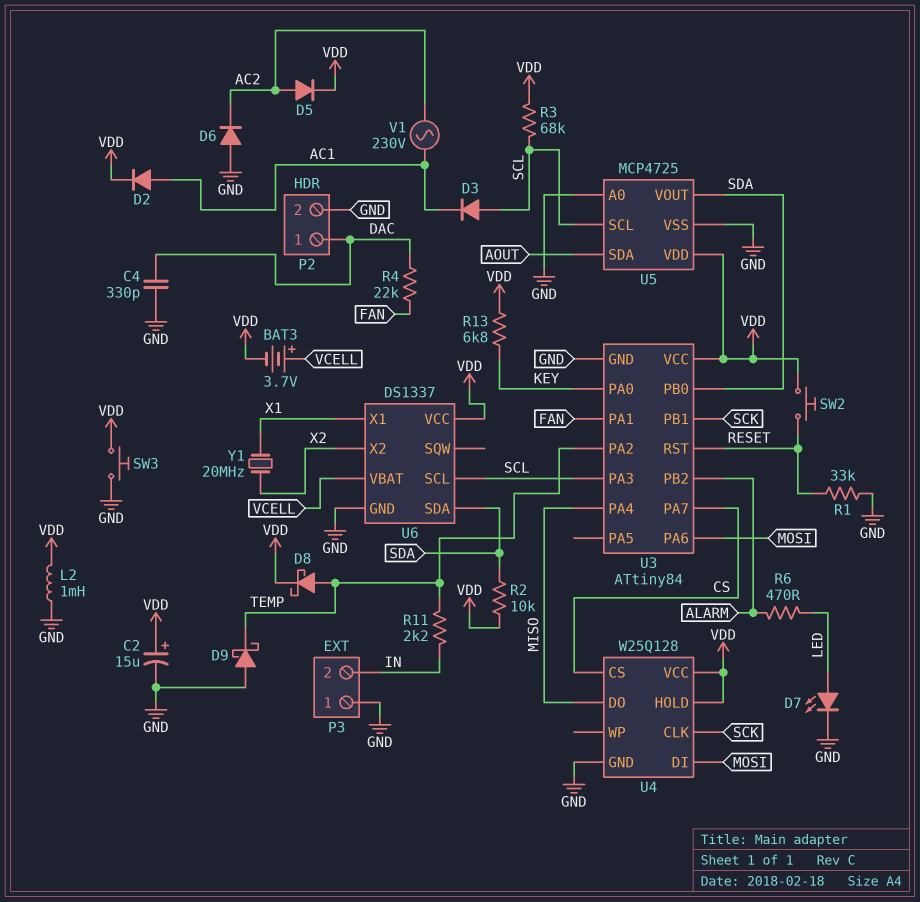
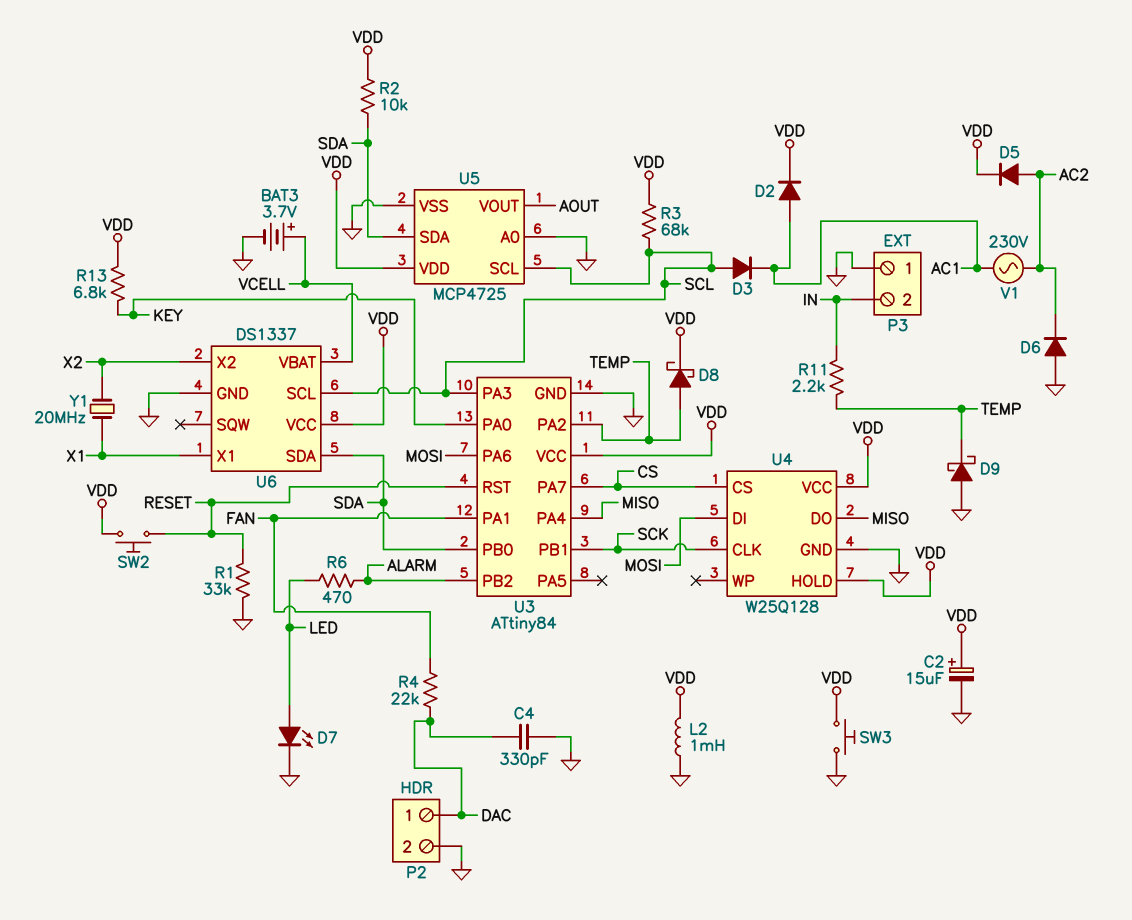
BAT3: 3.7V (plus VCELL, minus VDD) -> 3.7V (plus VCELL, minus GND)
U5 pin SDA: AOUT -> SDA
U5 pin VOUT: SDA -> AOUT

